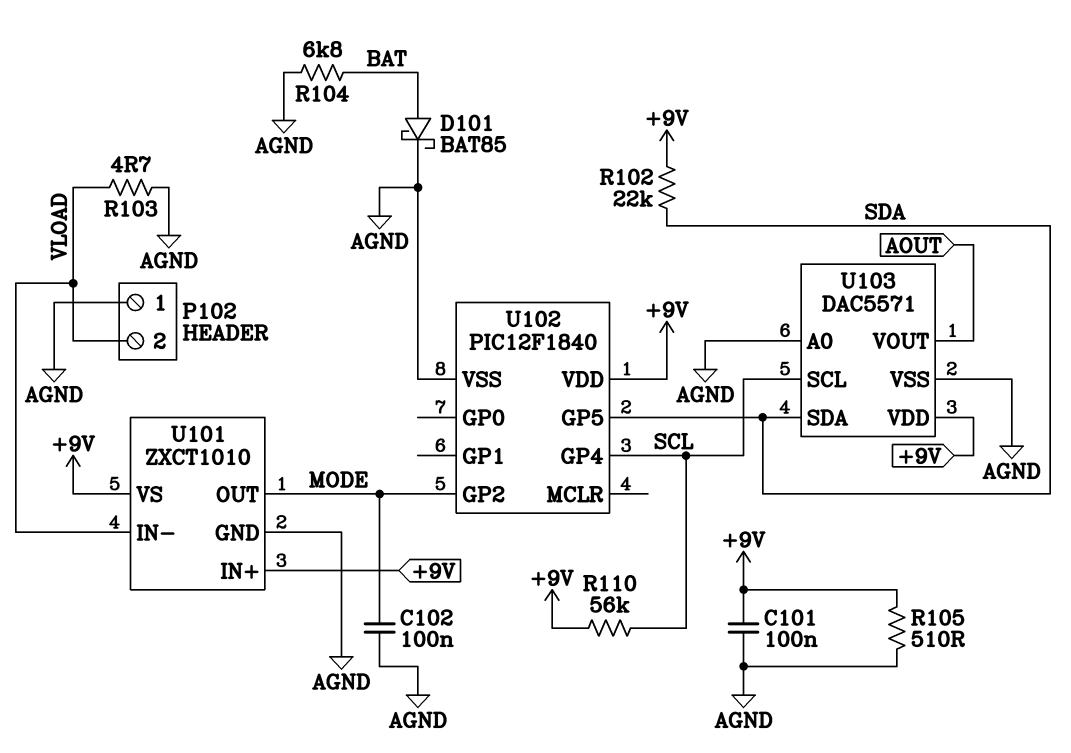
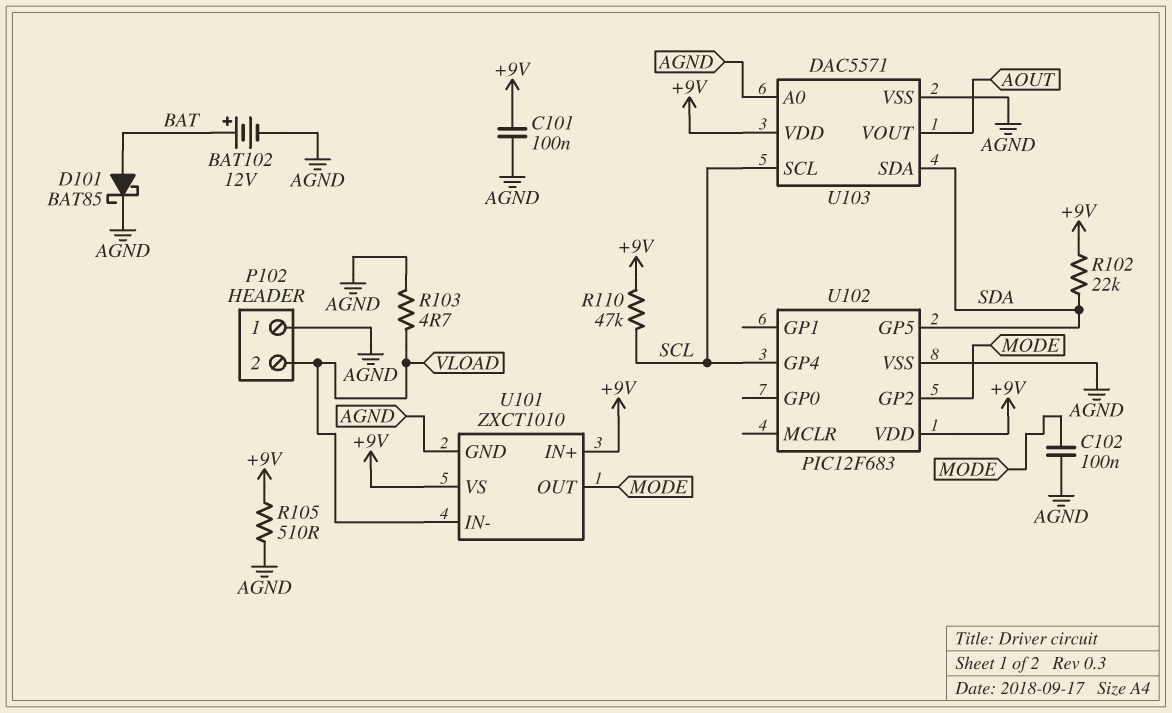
BAT102: none -> 12V (plus BAT, minus AGND)
R104: 6.8k (AGND, BAT) -> none
R110: 56k (+9V, SCL) -> 47k (+9V, SCL)
U102: PIC12F1840 -> PIC12F683

